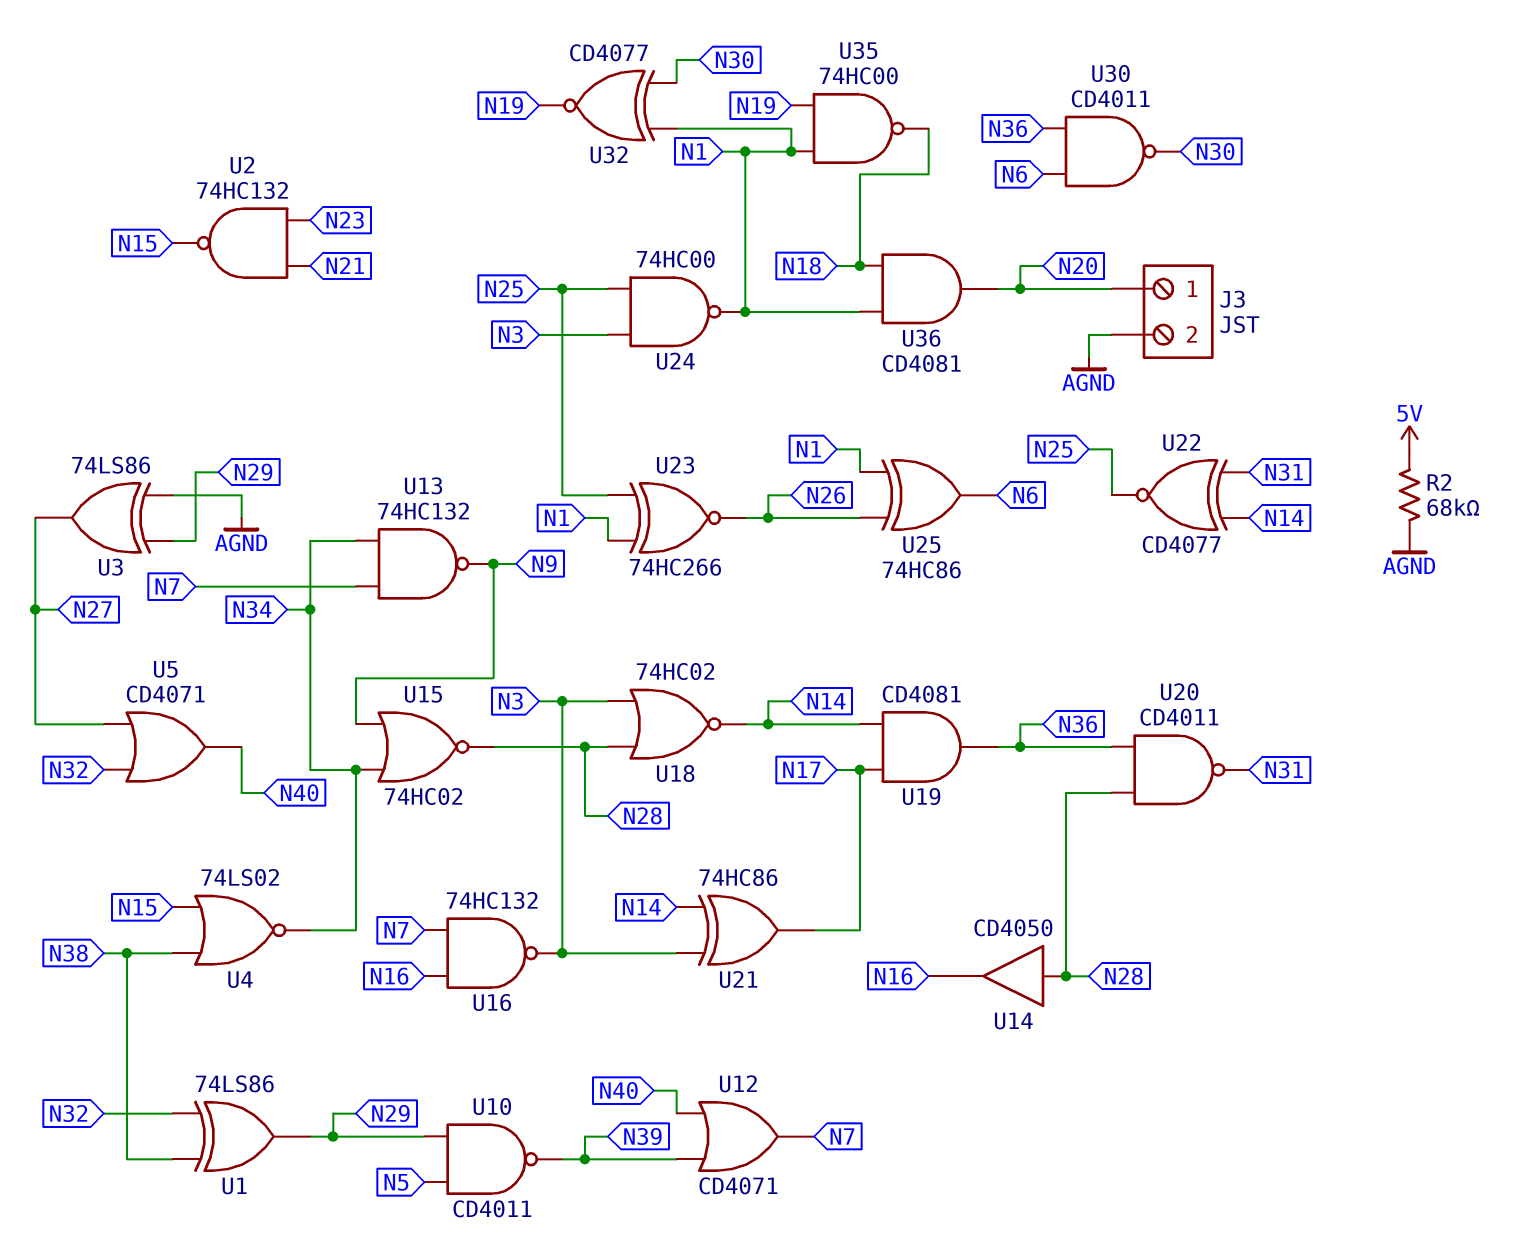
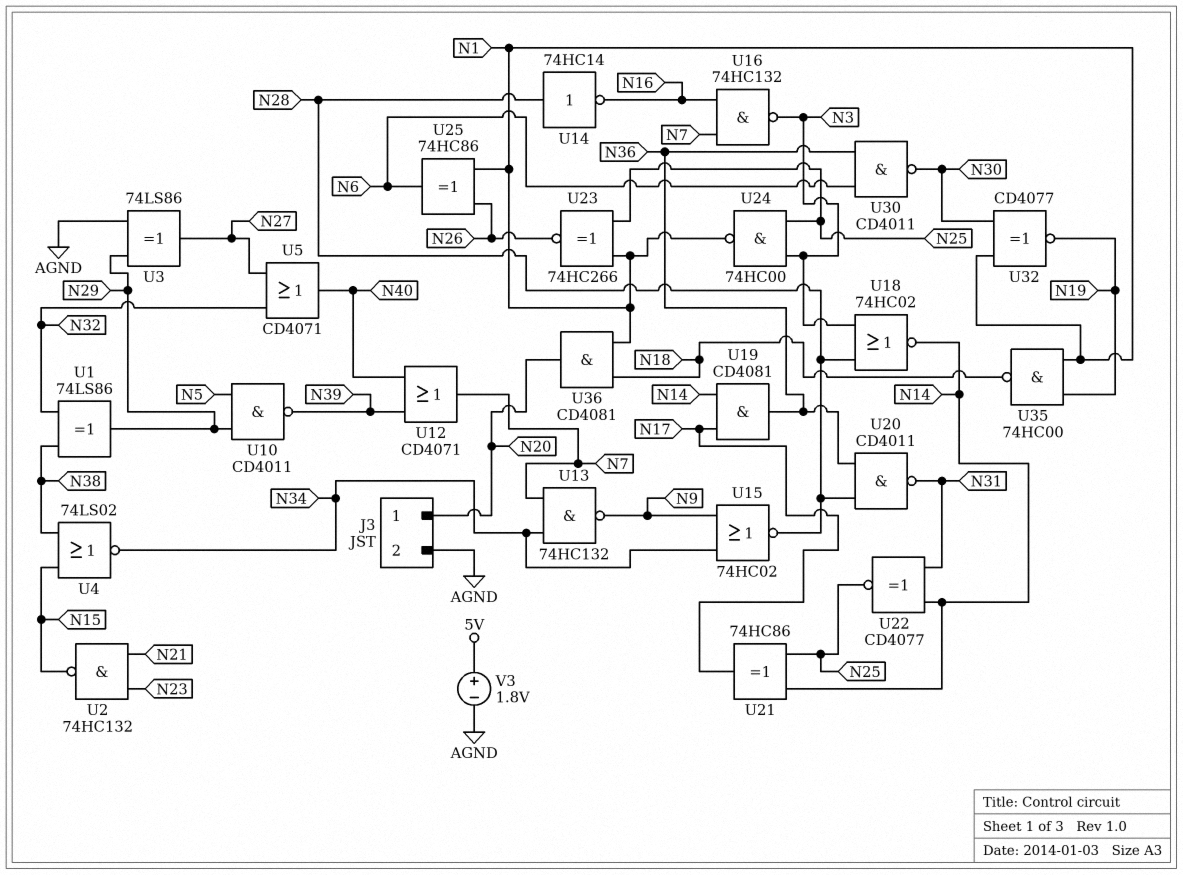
R2: 68k (5V, AGND) -> none
U14: buffer CD4050 (in N28, out N16) -> NOT 74HC14 (in N28, out N16)
U21: XOR 74HC86 (in N3, in N14, out N17) -> XOR 74HC86 (in N14, in N25, out N17)
V3: none -> 1.8V (plus 5V, minus AGND)

